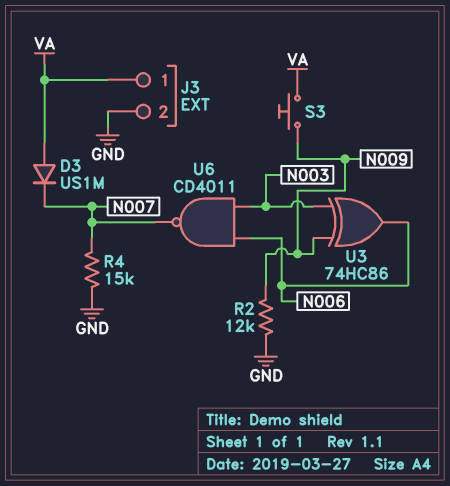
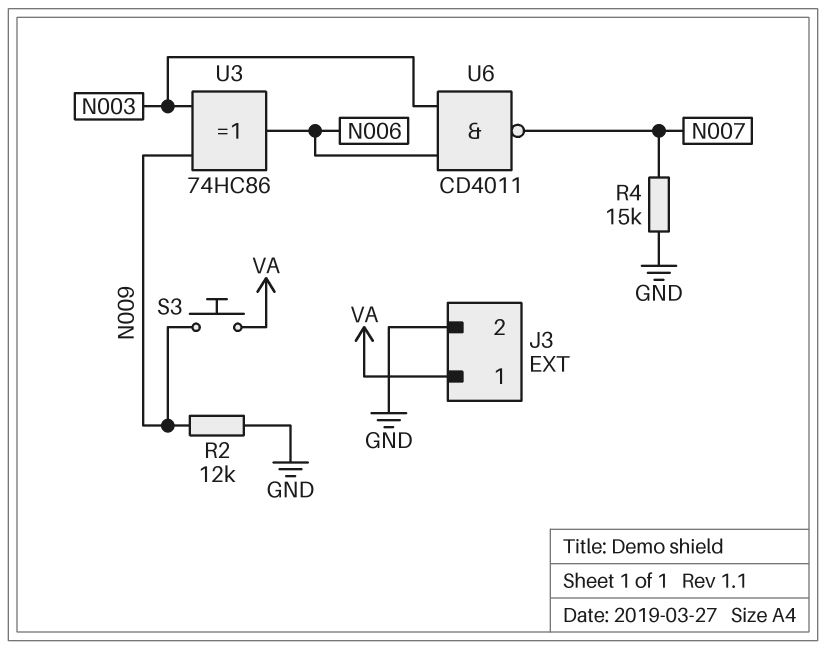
D3: diode US1M (A VA, K N007) -> none

